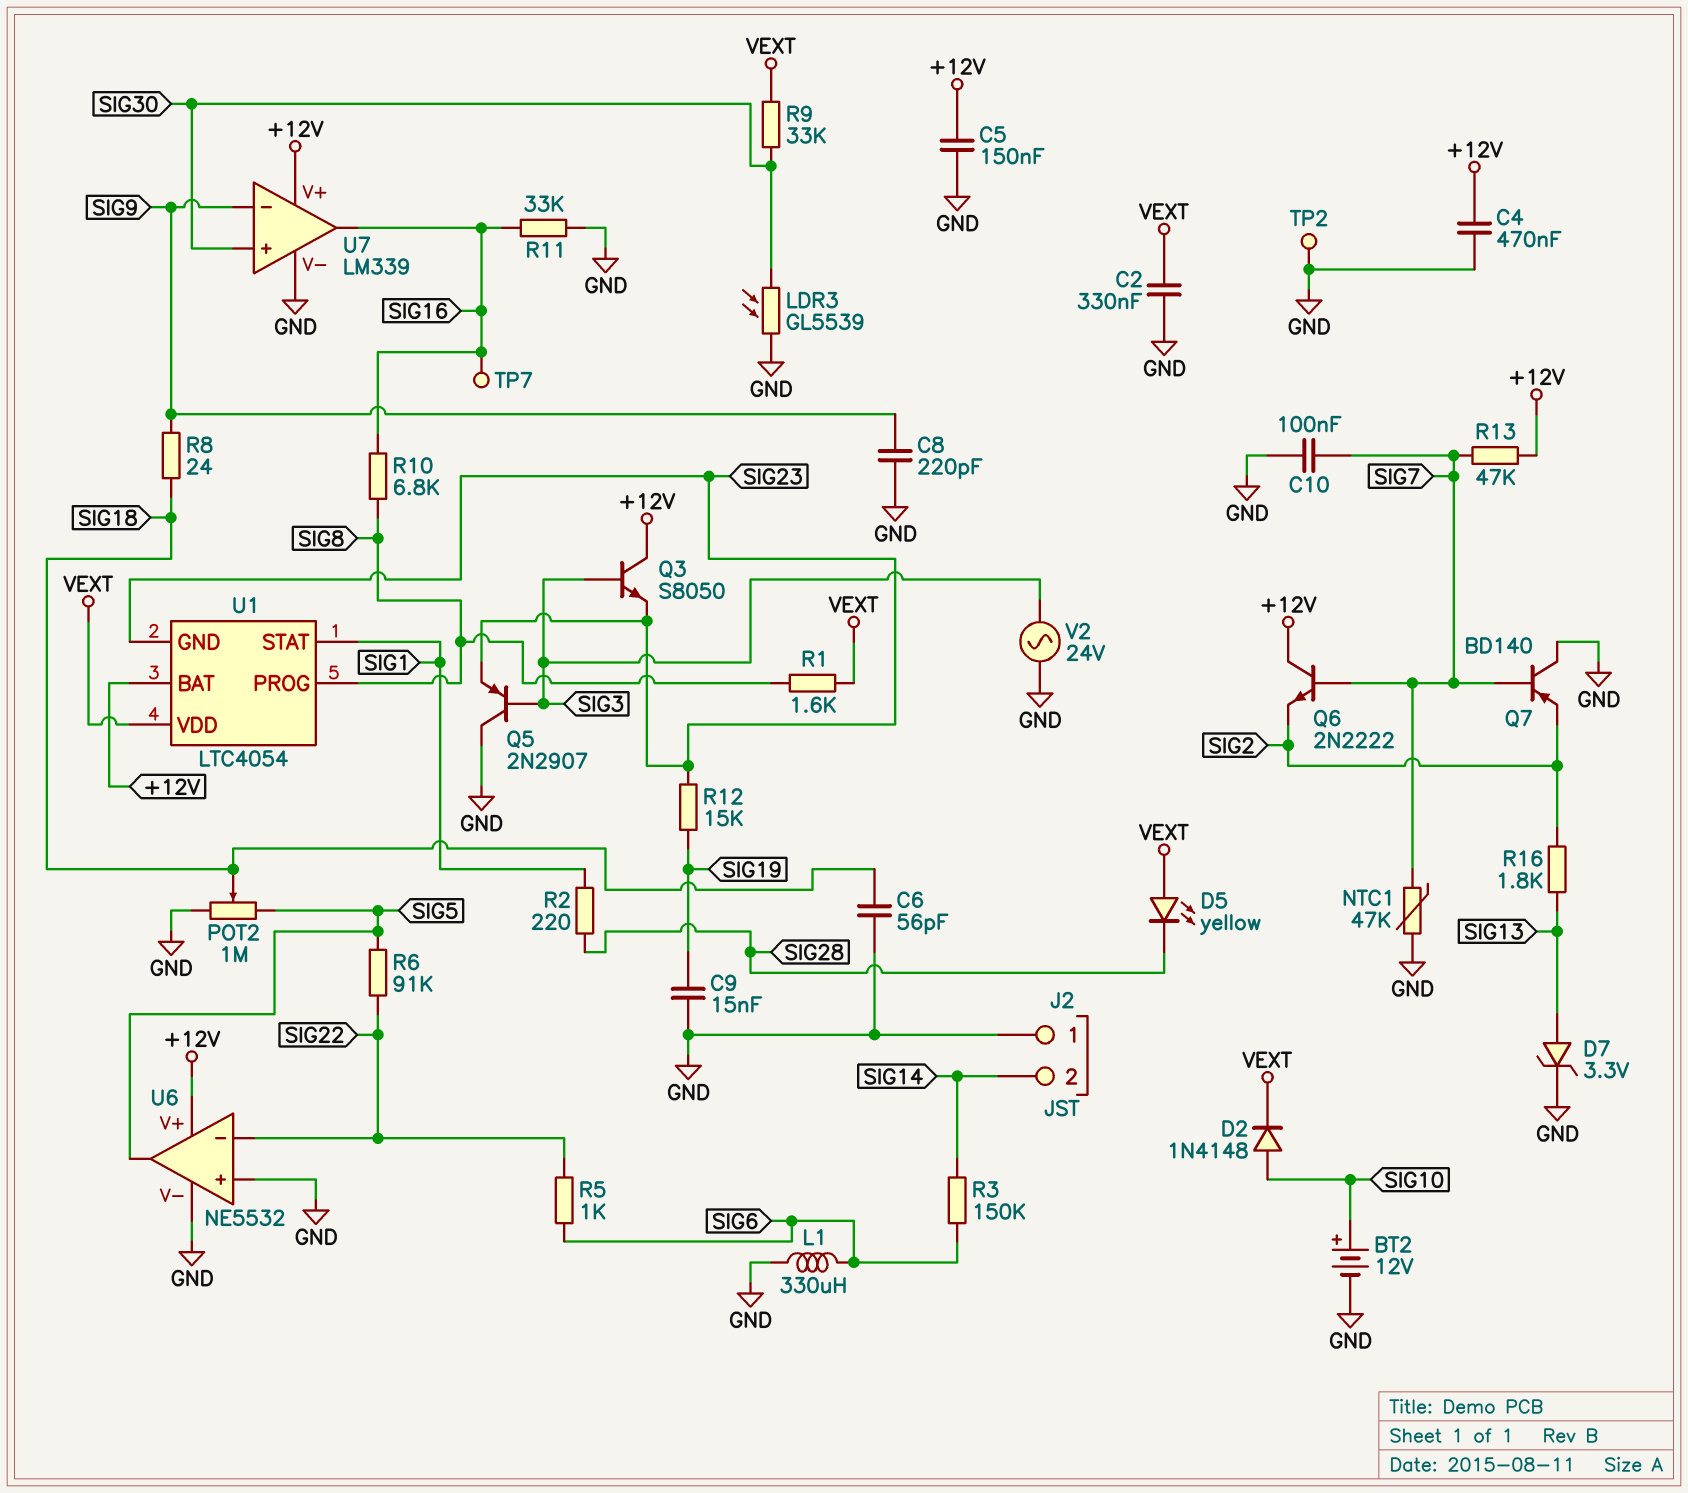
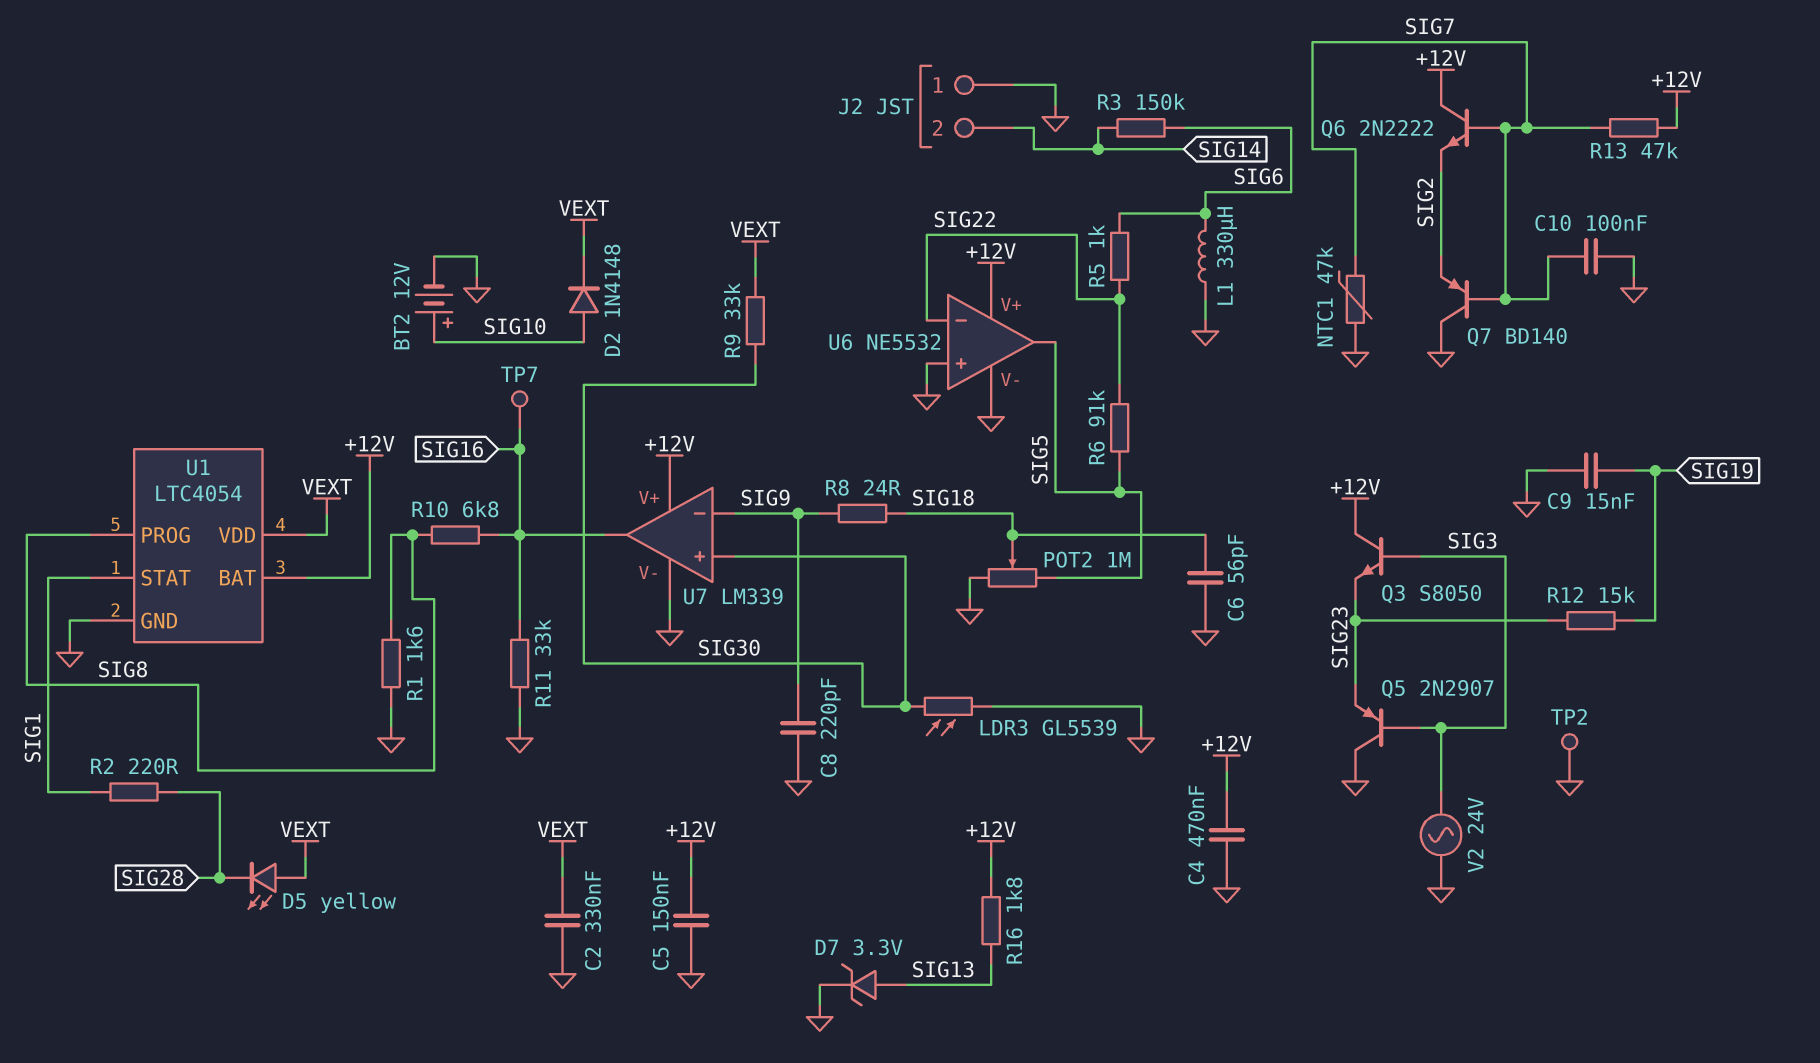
R1: 1.6k (SIG8, VEXT) -> 1.6k (GND, SIG8)
R16: 1.8k (SIG2, SIG13) -> 1.8k (+12V, SIG13)
U1 pin GND: SIG23 -> GND

